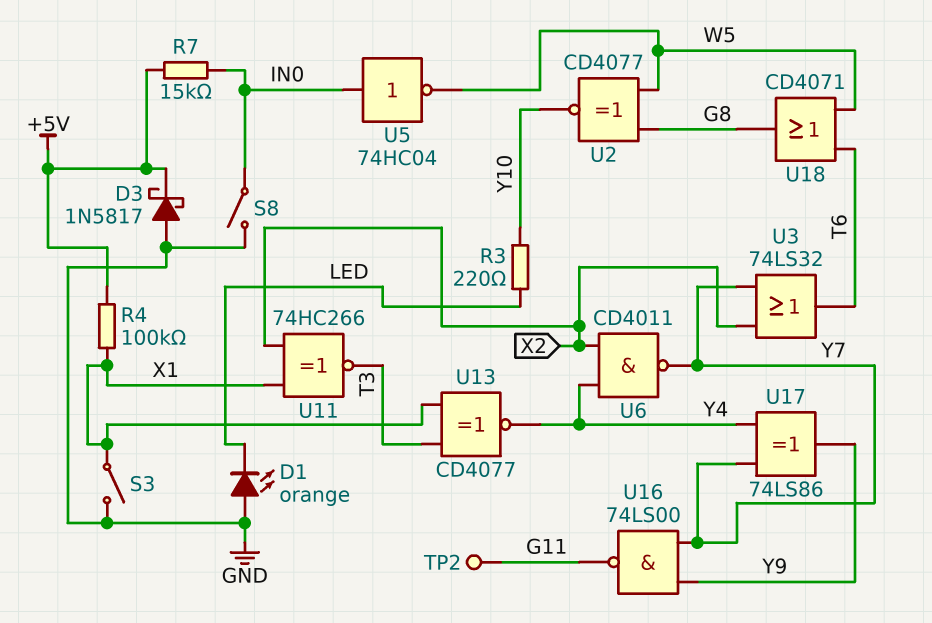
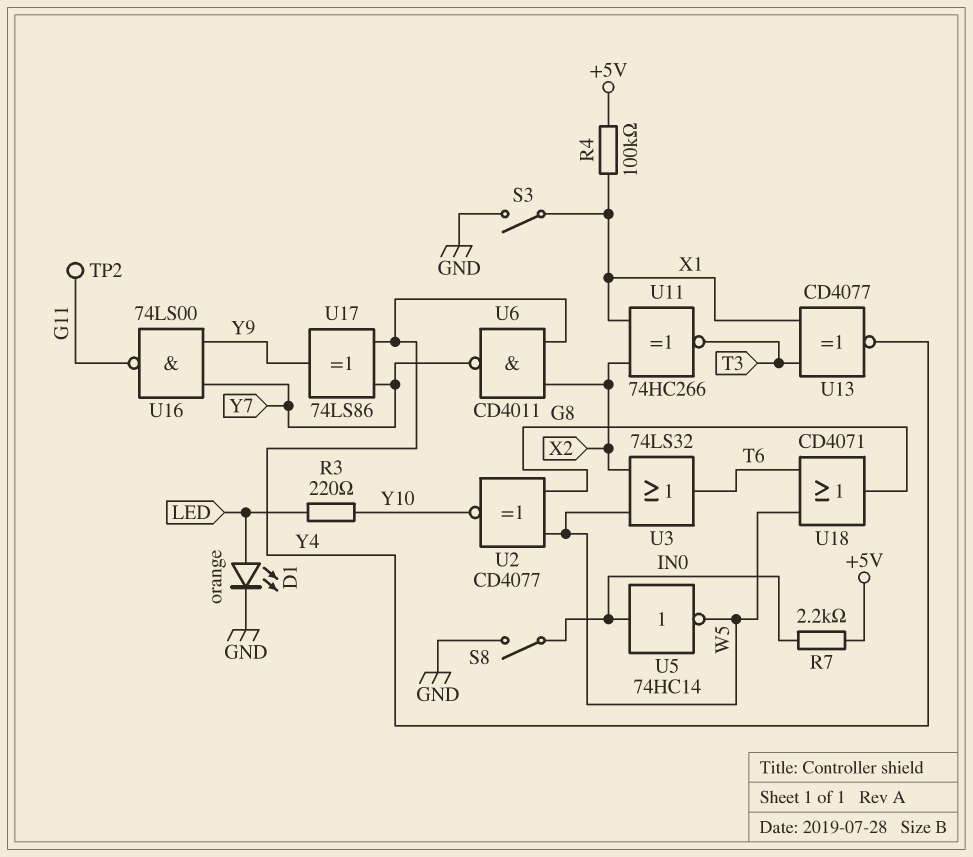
D1: LED orange (A GND, K LED) -> LED orange (A LED, K GND)
D3: schottky 1N5817 (A GND, K +5V) -> none
R7: 15k (+5V, IN0) -> 2.2k (+5V, IN0)
U3: OR 74LS32 (in X2, in Y7, out T6) -> OR 74LS32 (in W5, in X2, out T6)
U5: NOT 74HC04 (in IN0, out W5) -> NOT 74HC14 (in IN0, out W5)

